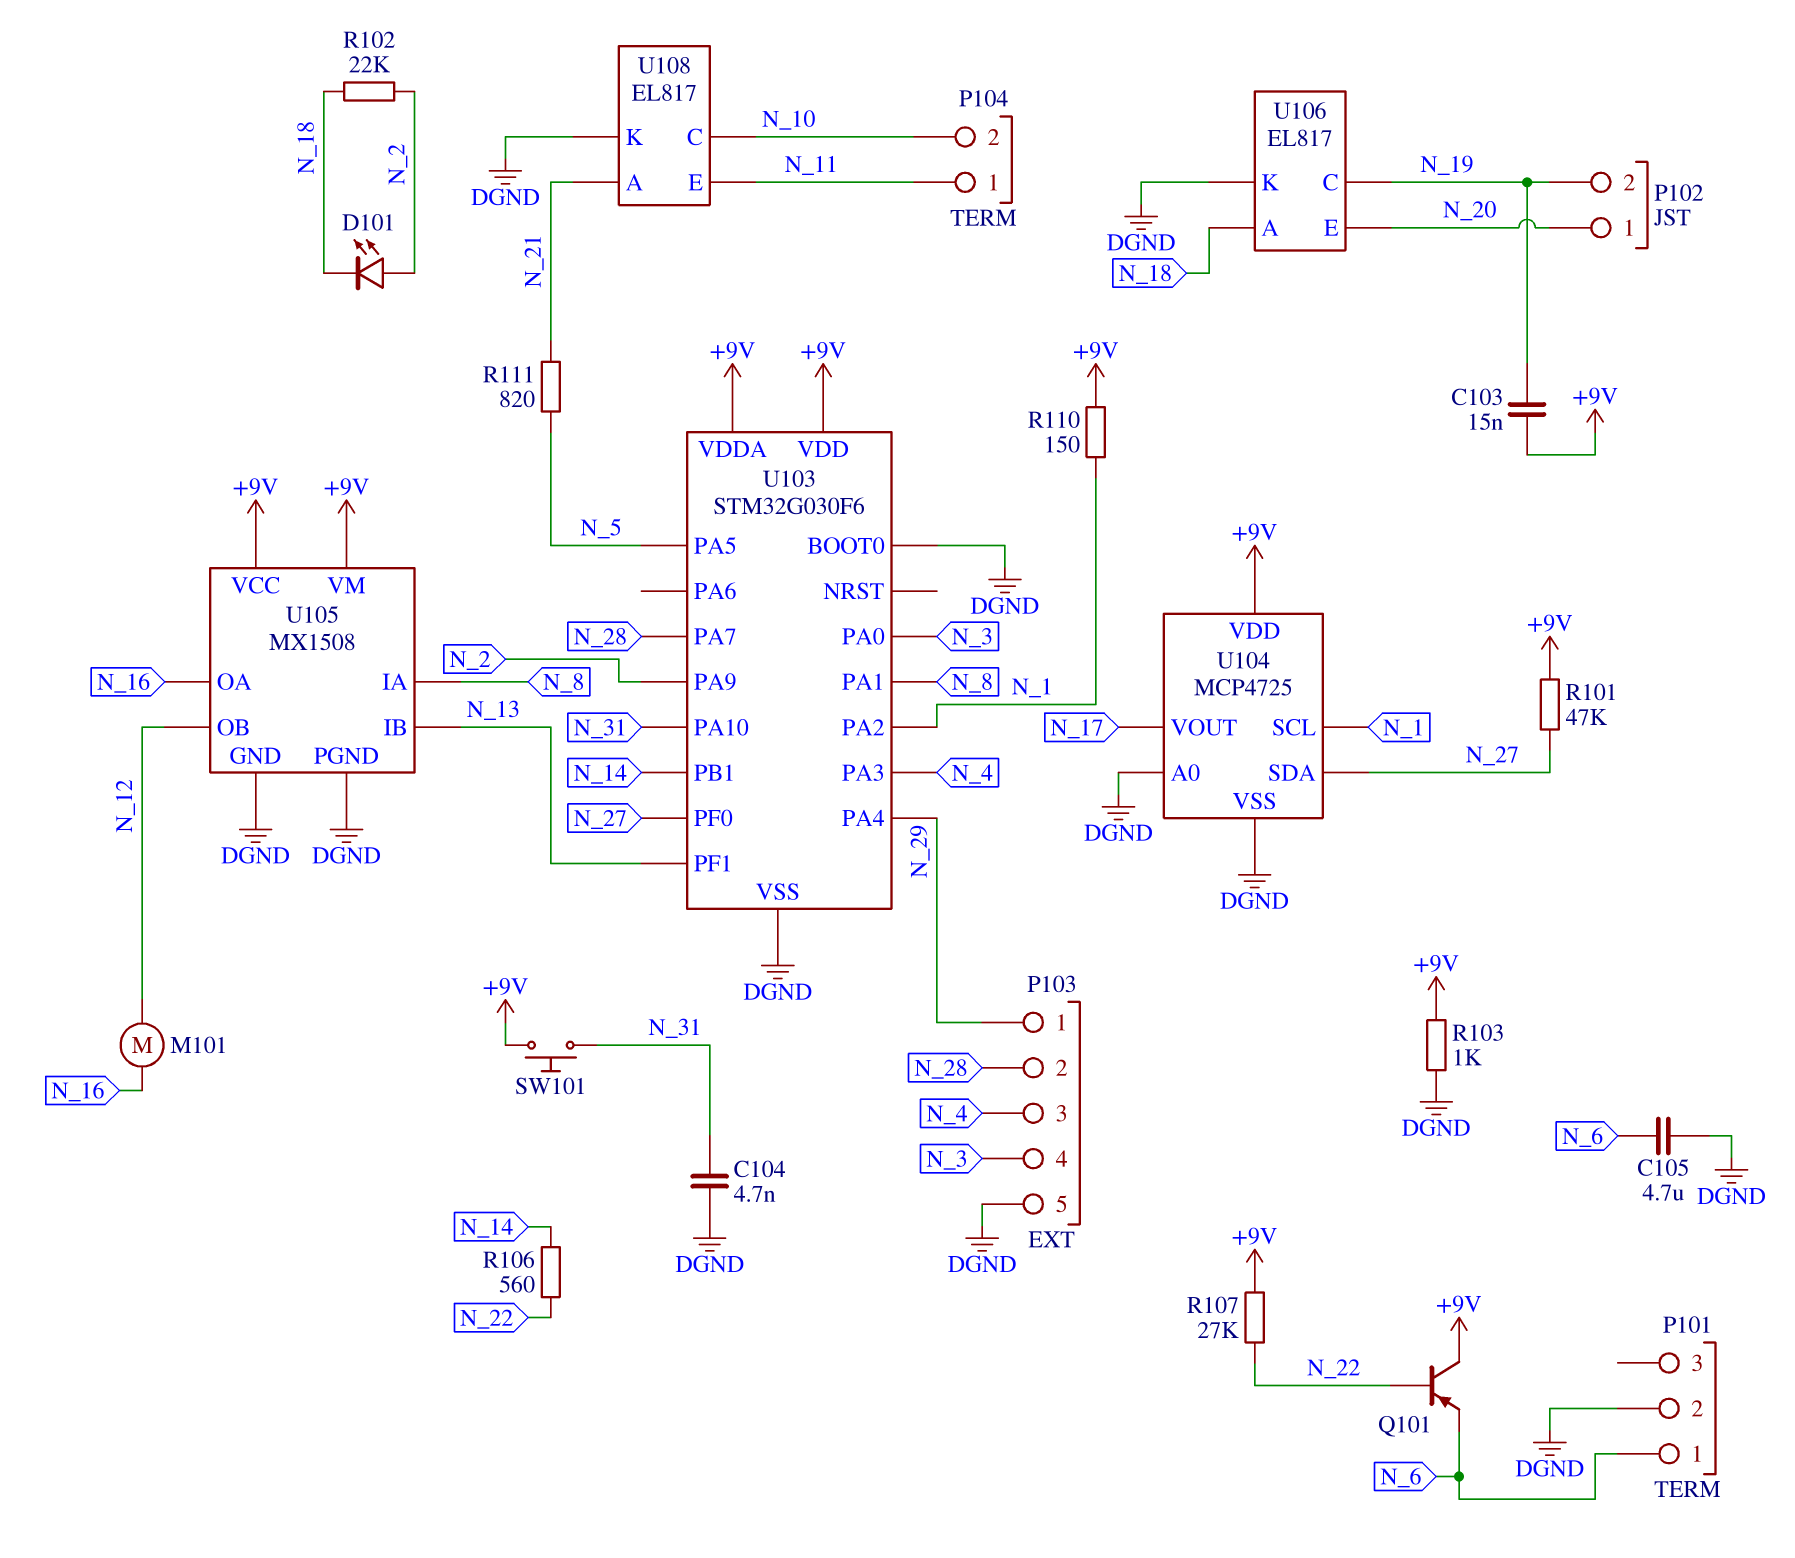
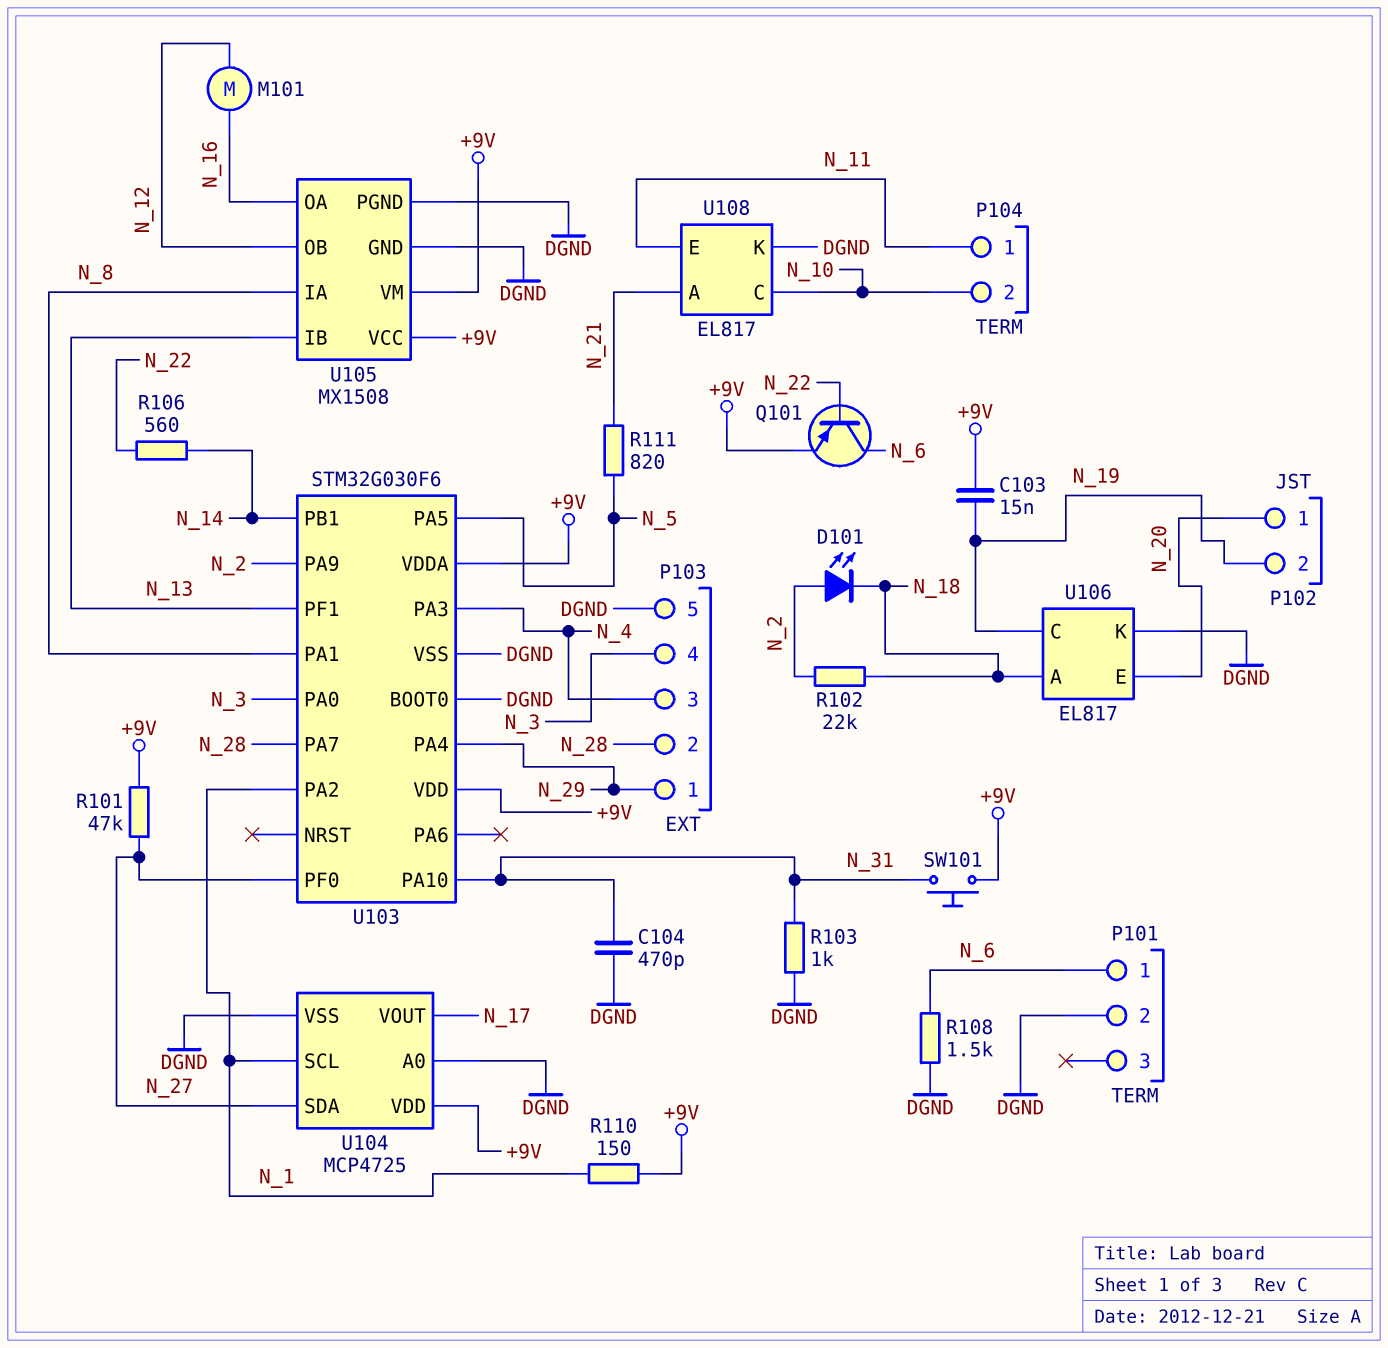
C104: 4.7nF (DGND, N_31) -> 470pF (DGND, N_31)
C105: 4.7uF (DGND, N_6) -> none
Q101: PNP (B N_22, C +9V, E N_6) -> PNP (B N_22, C N_6, E +9V)
R103: 1k (+9V, DGND) -> 1k (DGND, N_31)
R107: 27k (+9V, N_22) -> none
R108: none -> 1.5k (DGND, N_6)

